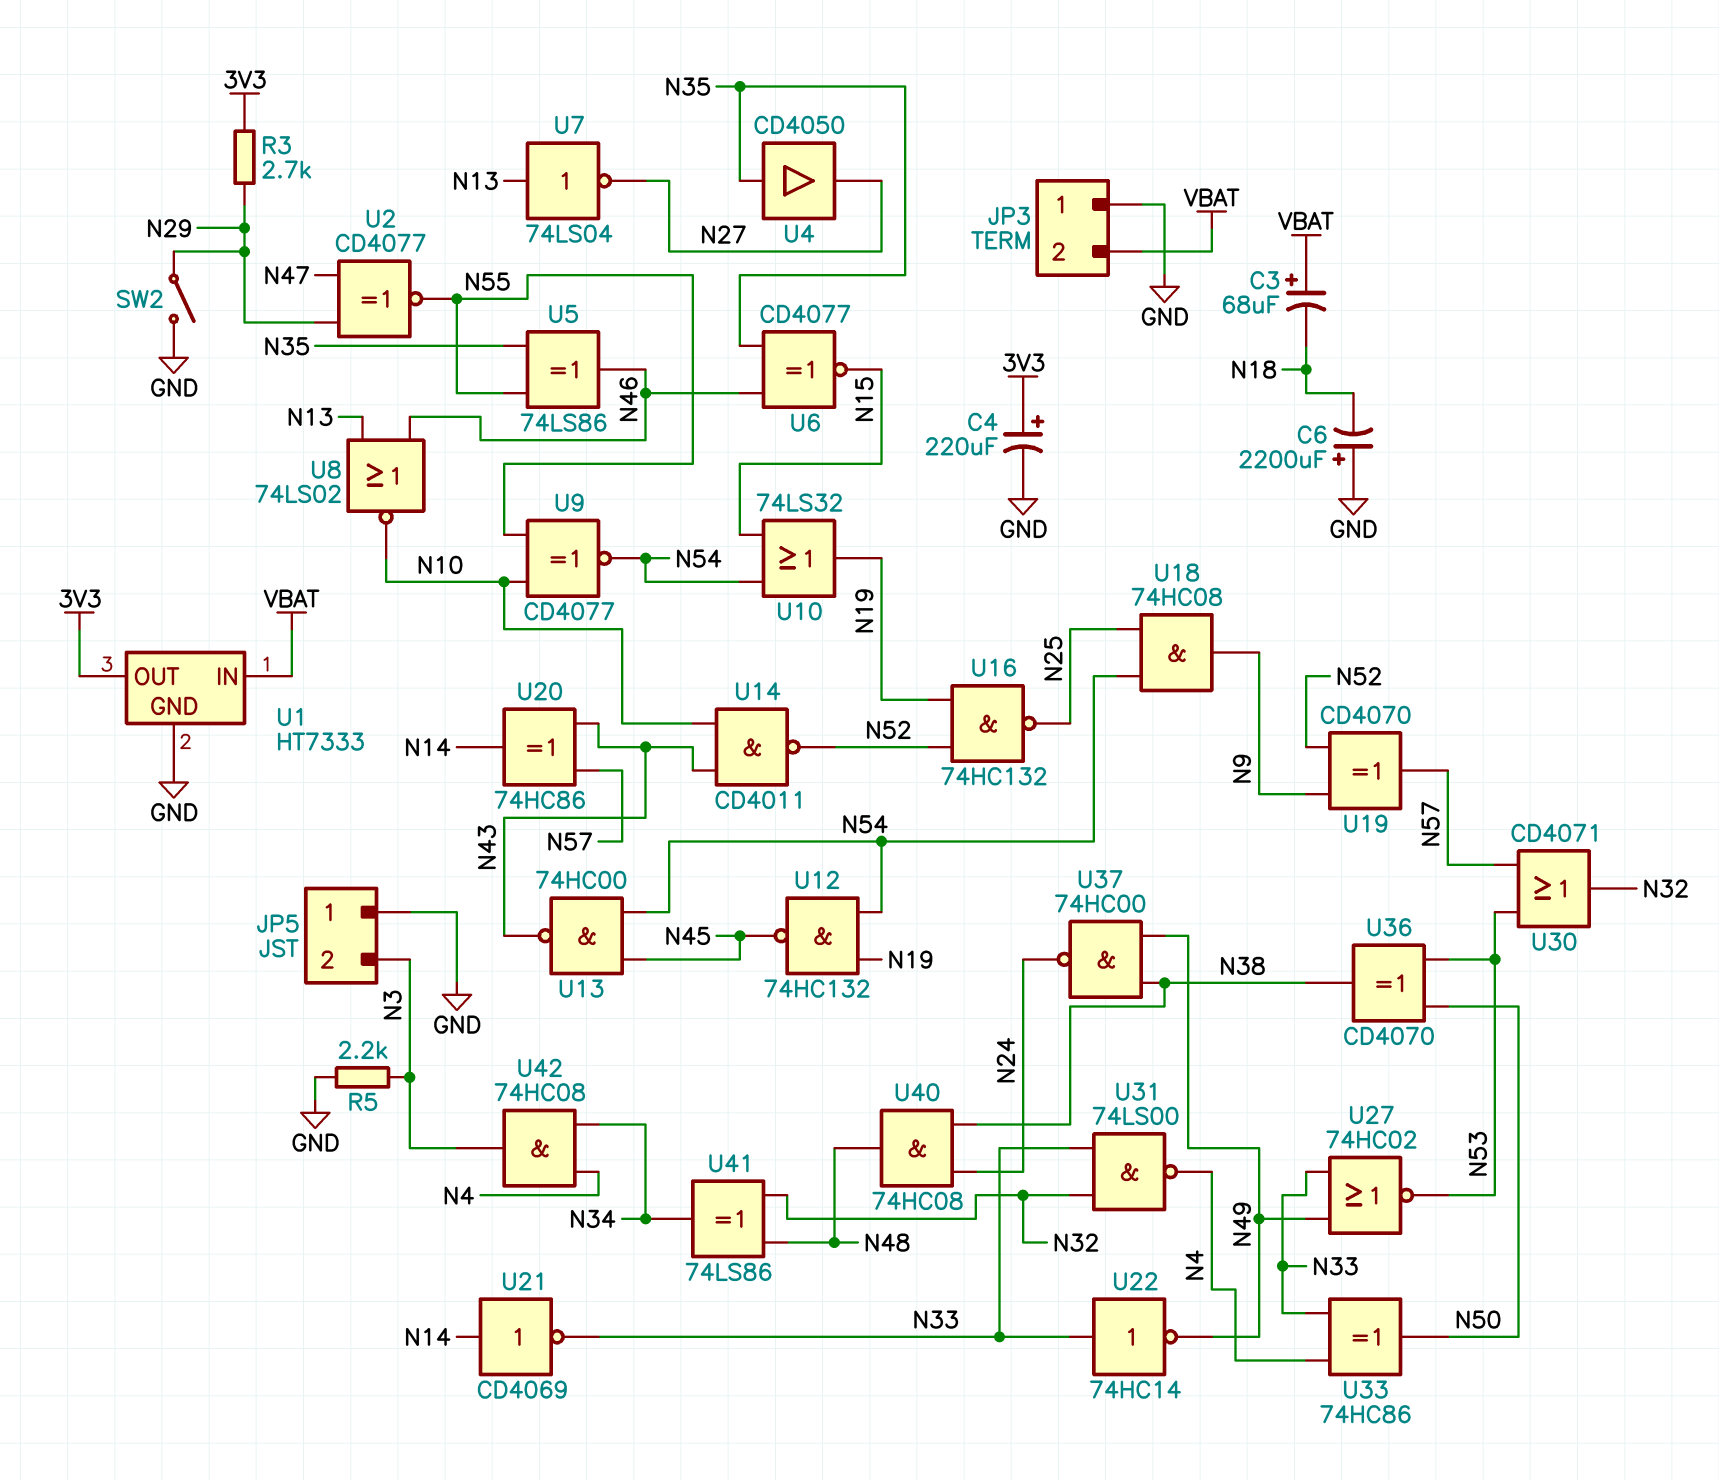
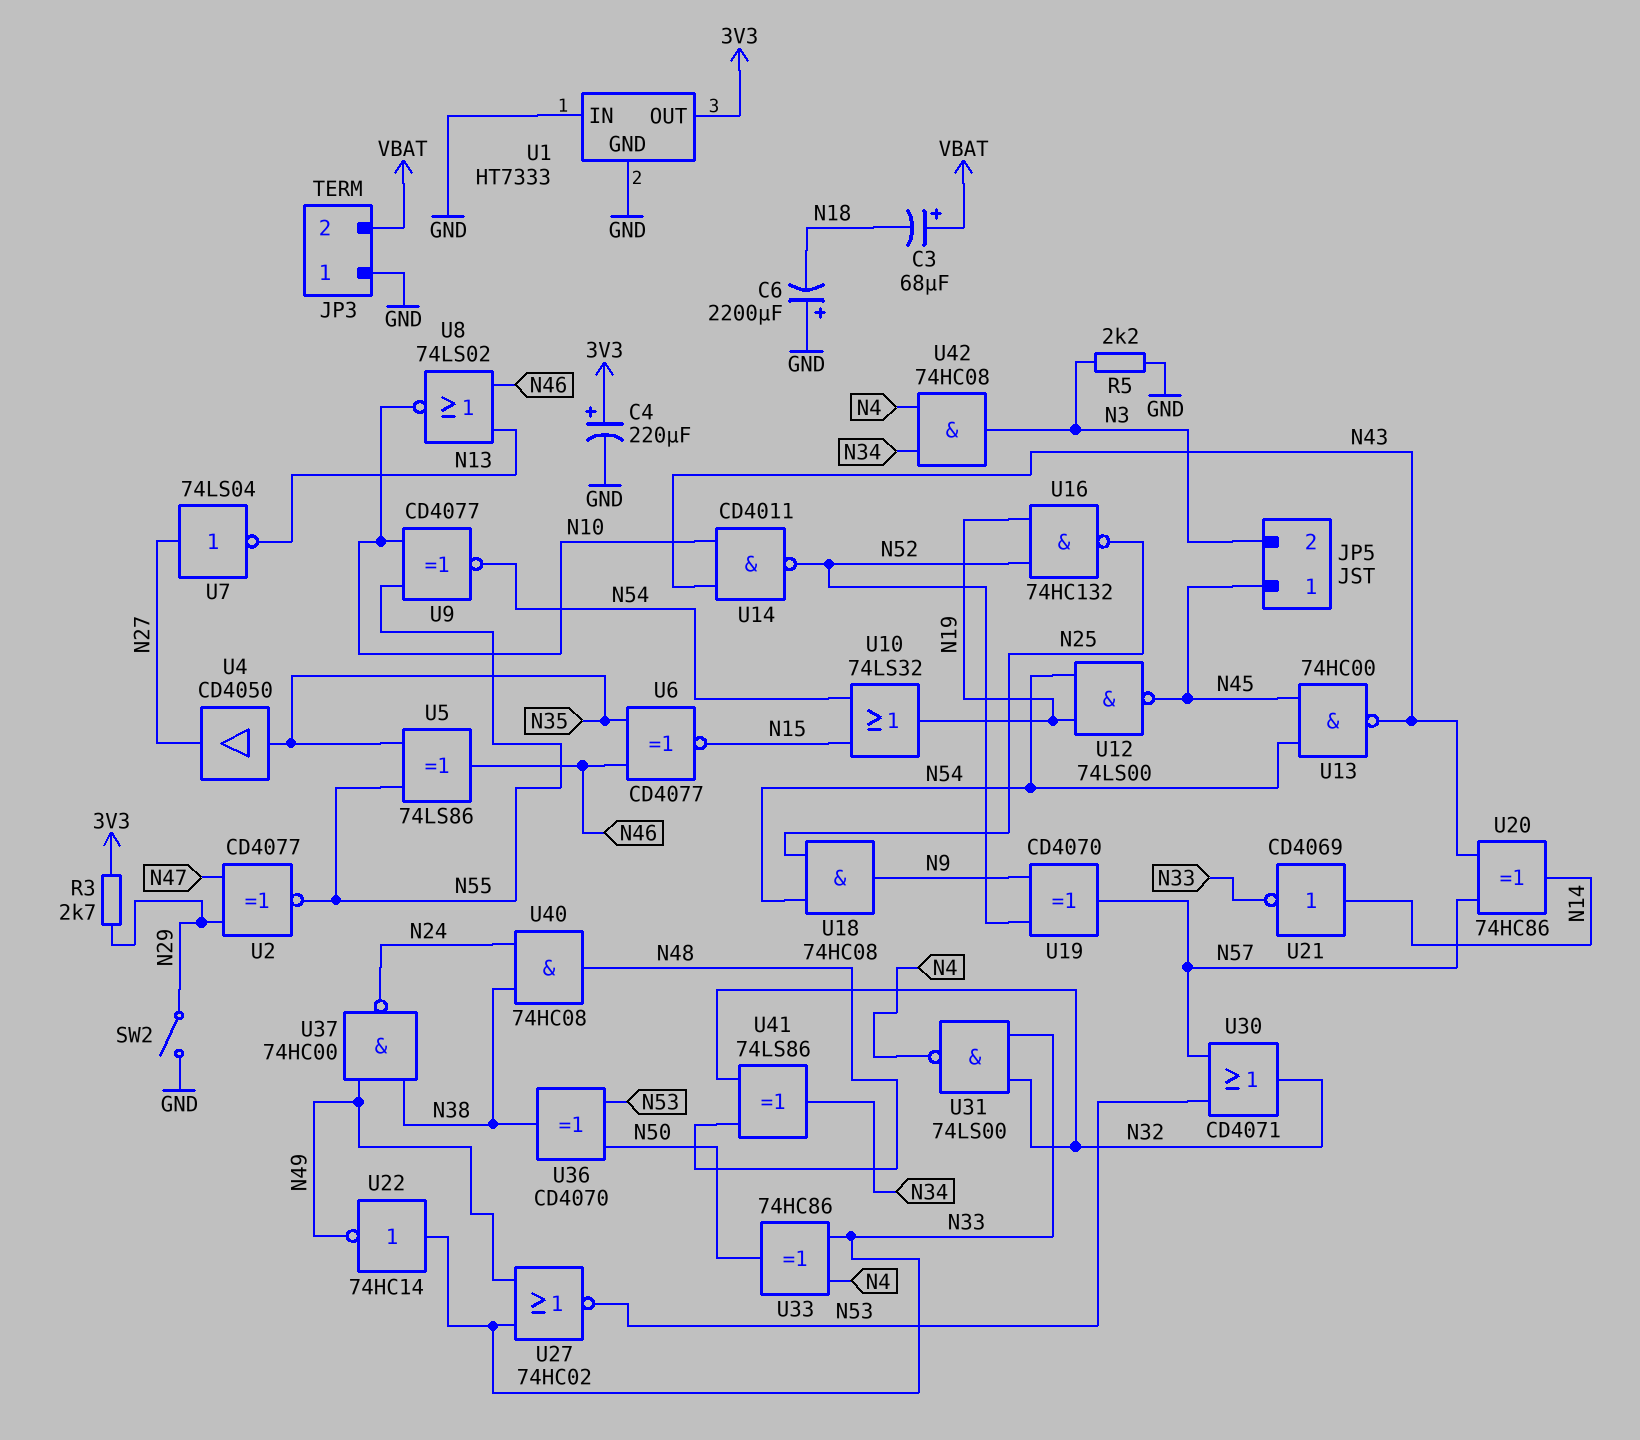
JP5 pin 1: GND -> N45
U1 pin IN: VBAT -> GND
U7: NOT 74LS04 (in N13, out N27) -> NOT 74LS04 (in N27, out N13)
U12: NAND 74HC132 (in N19, in N54, out N45) -> NAND 74LS00 (in N19, in N54, out N45)

